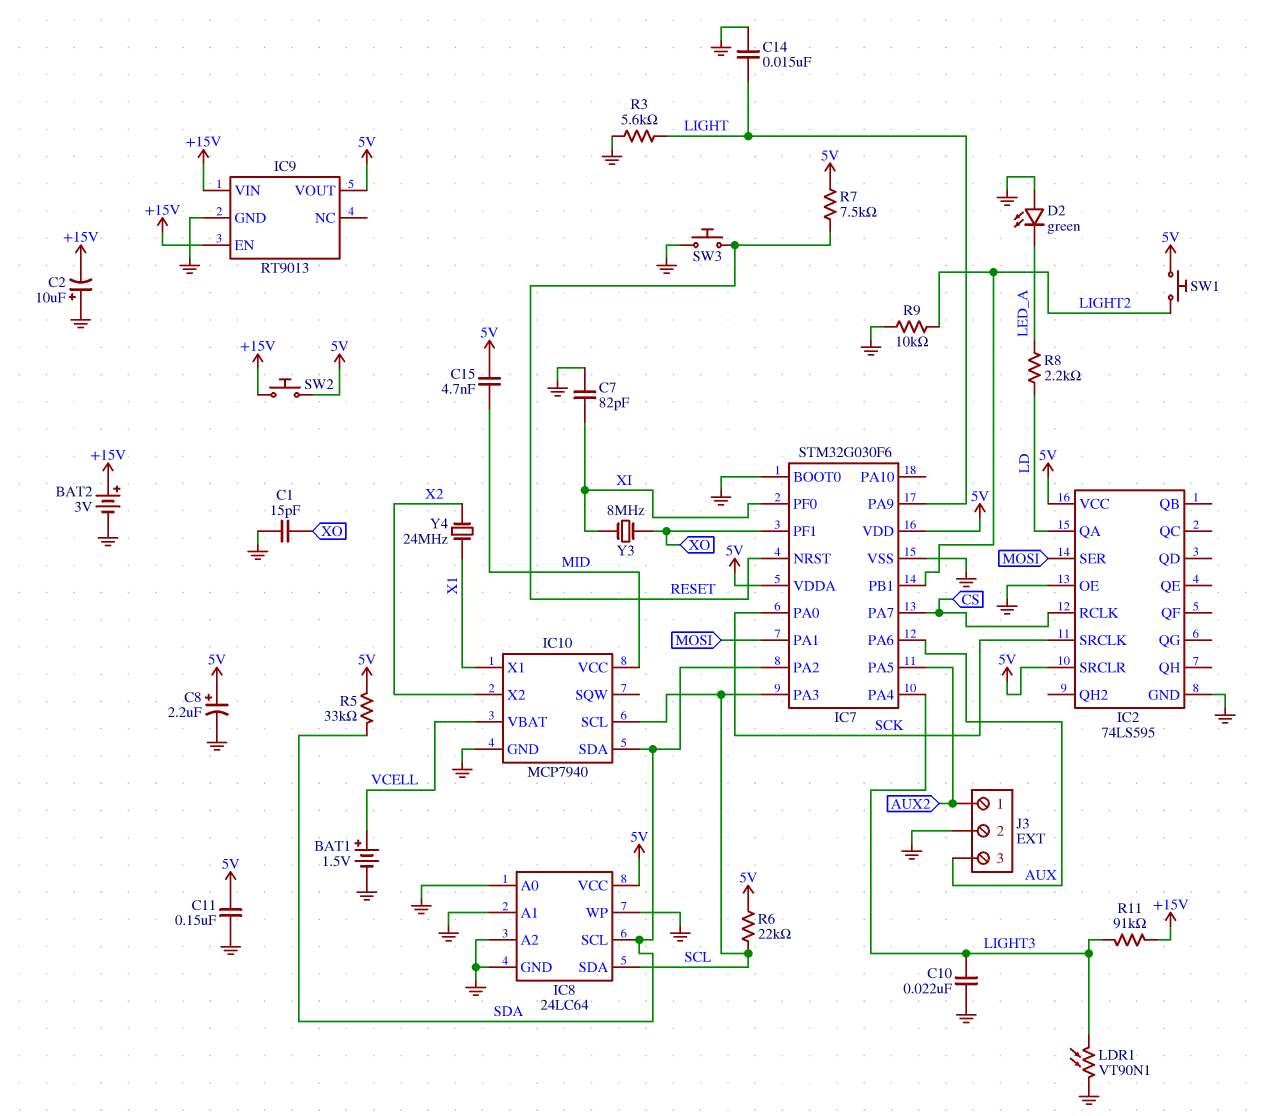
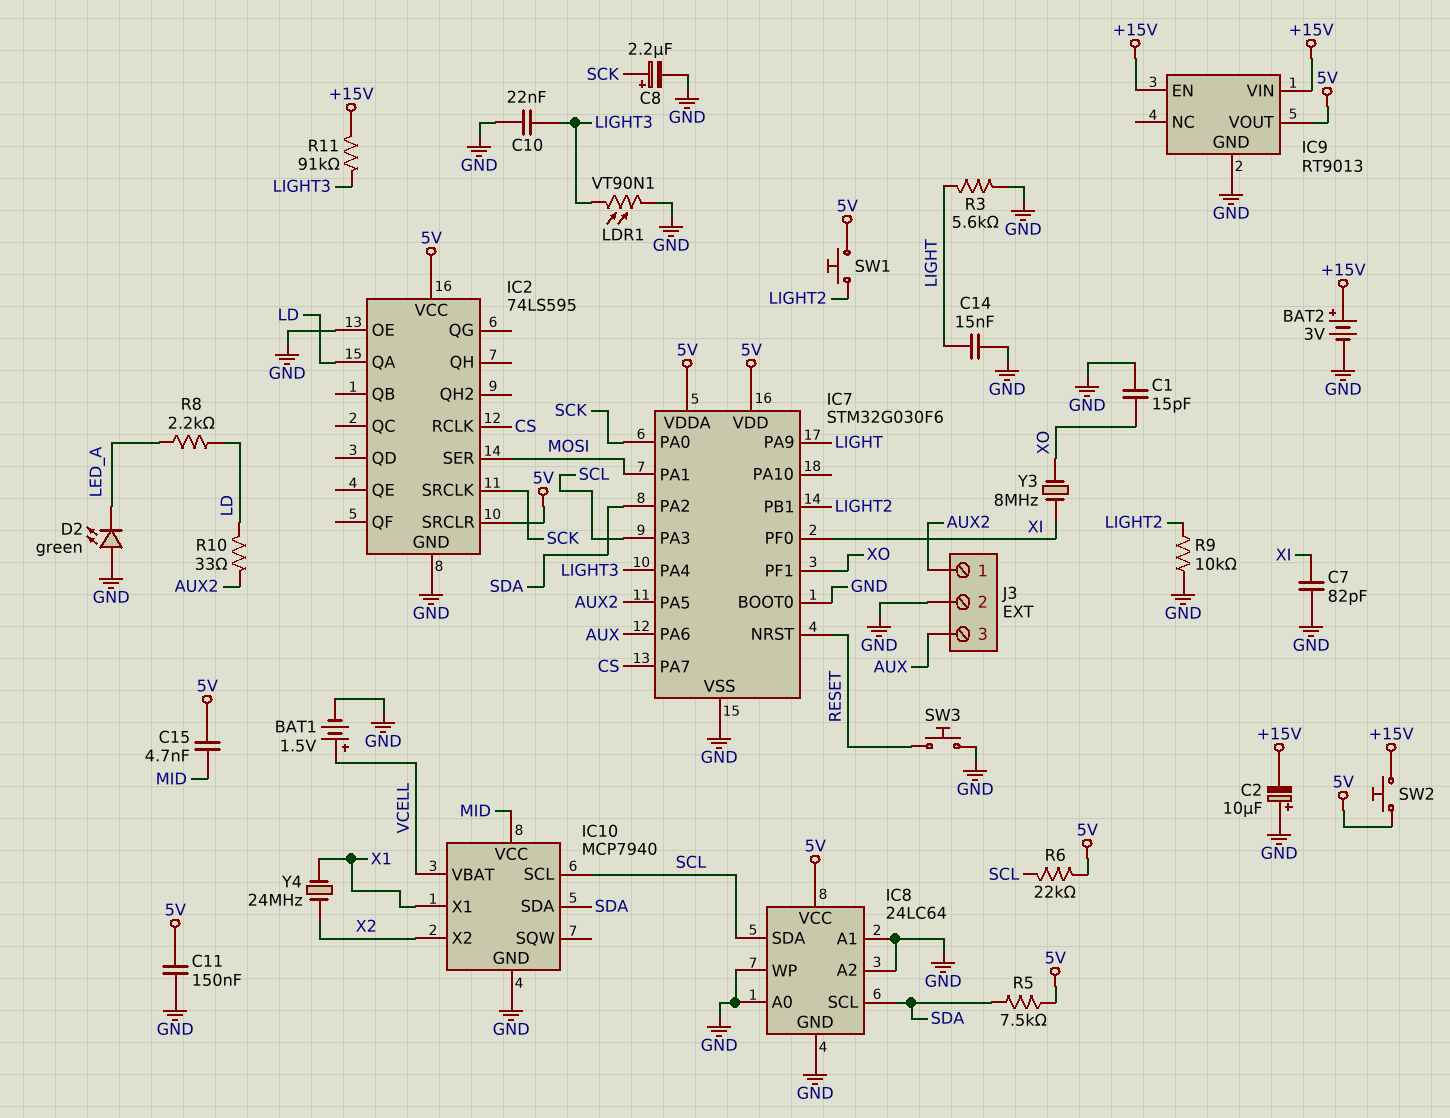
C8: 2.2uF (plus 5V, minus GND) -> 2.2uF (plus SCK, minus GND)
R5: 33k (5V, SDA) -> 7.5k (5V, SDA)
R7: 7.5k (5V, RESET) -> none
R10: none -> 33 (AUX2, LD)

